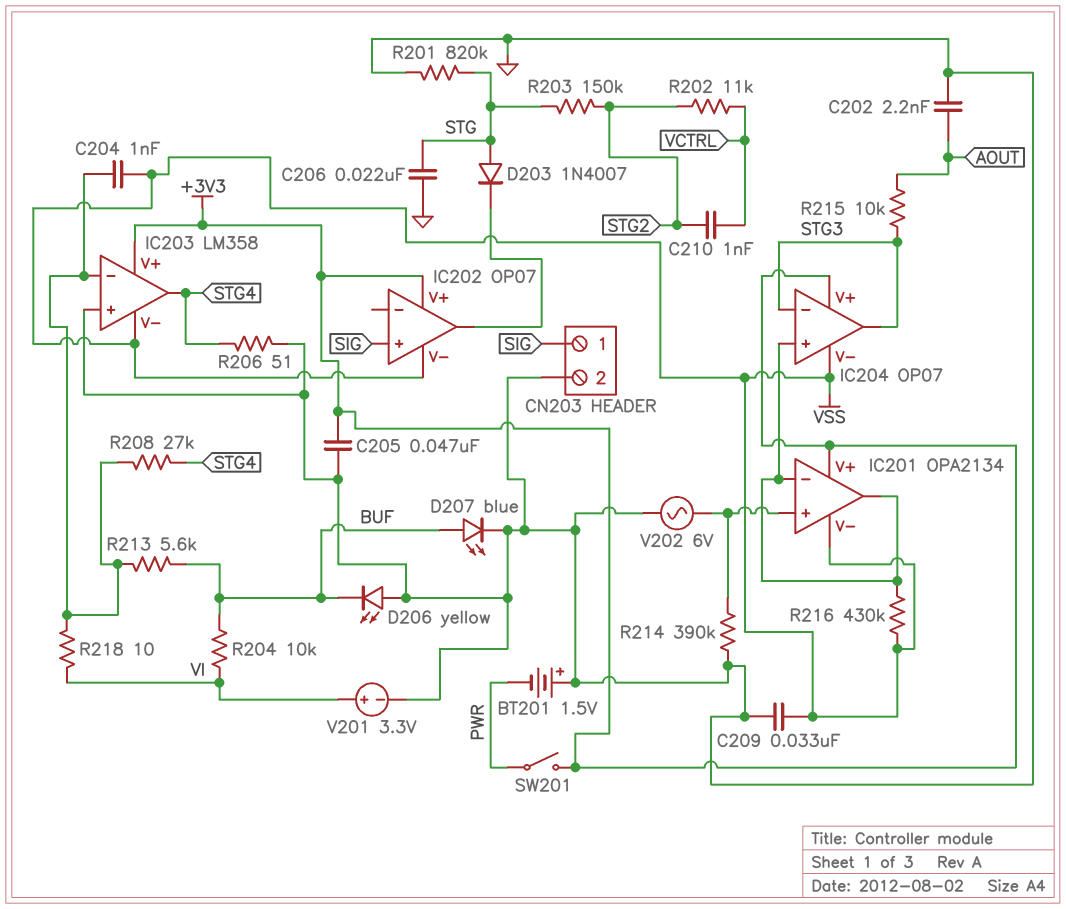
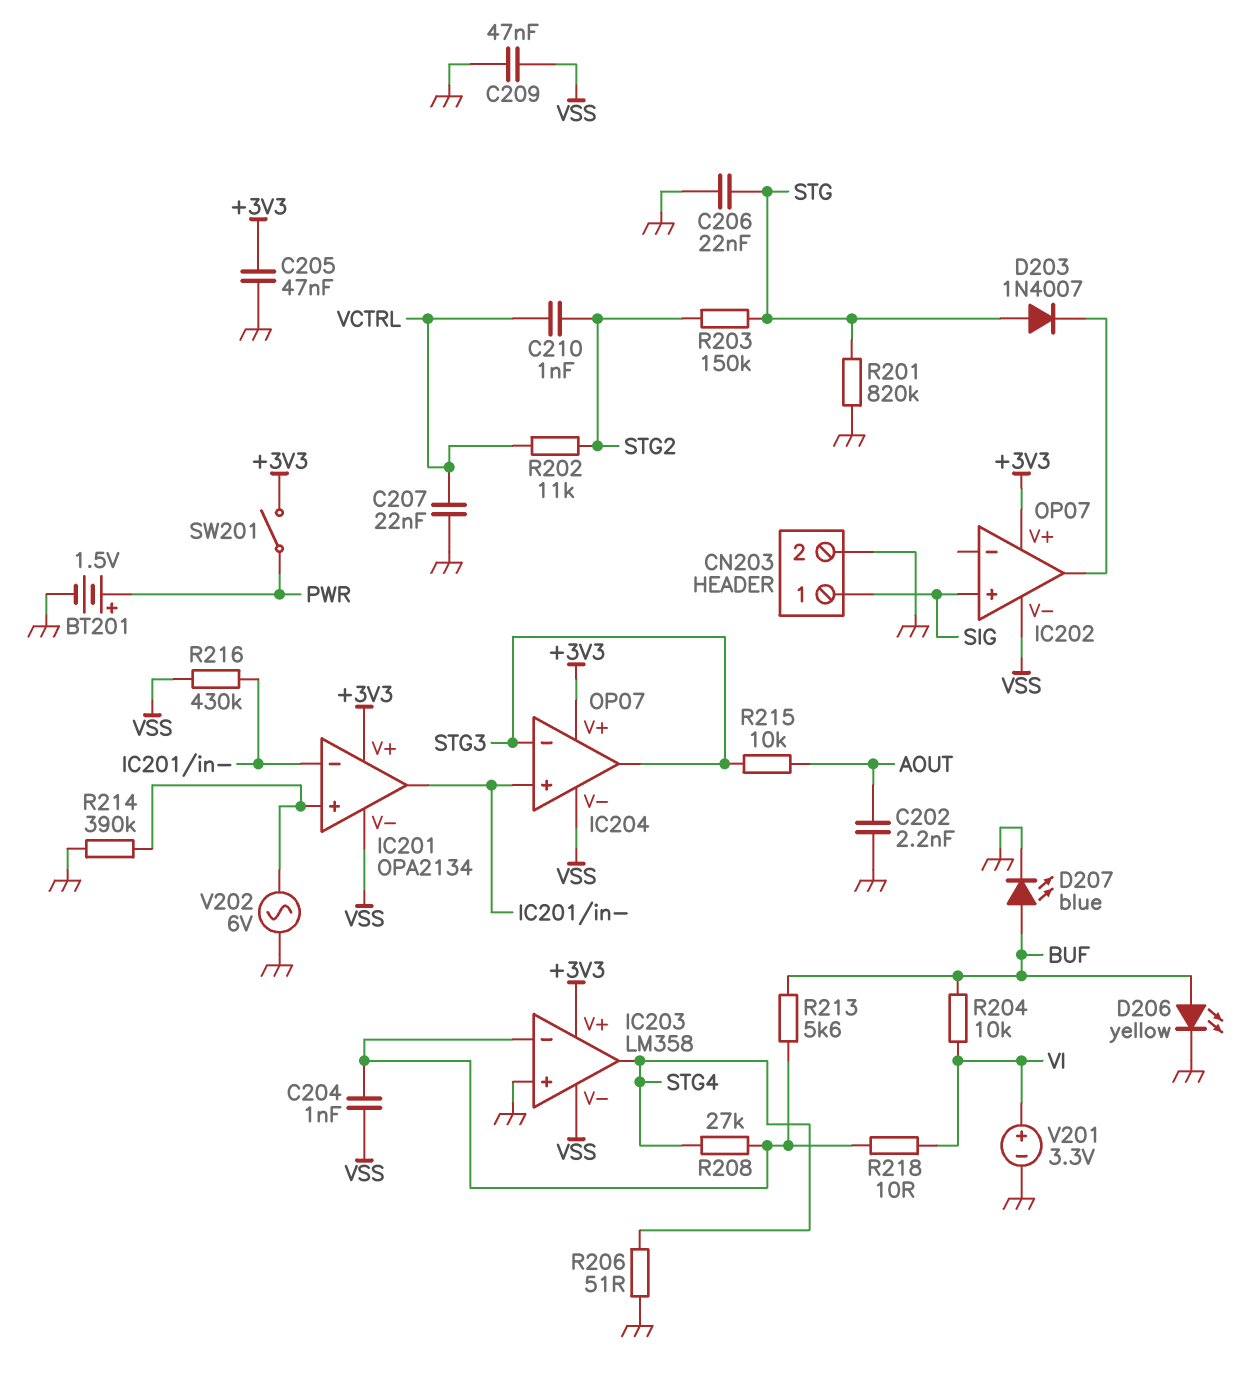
BT201: 1.5V (plus GND, minus PWR) -> 1.5V (plus PWR, minus GND)
C207: none -> 22nF (GND, VCTRL)
C209: 33nF (GND, VSS) -> 47nF (GND, VSS)
D206: LED yellow (A GND, K BUF) -> LED yellow (A BUF, K GND)

